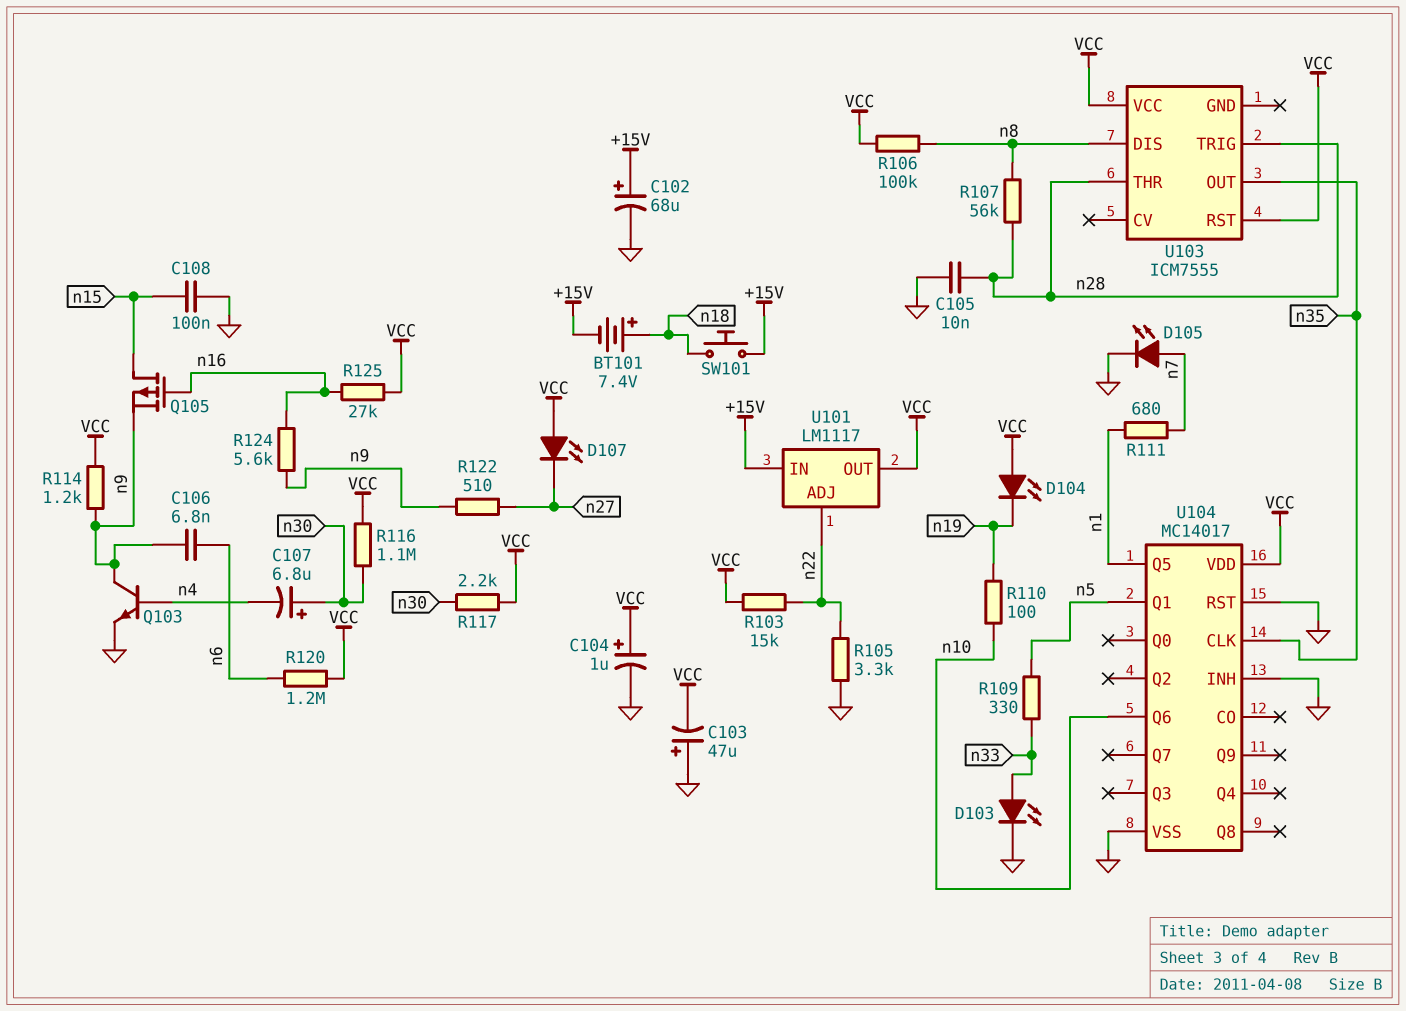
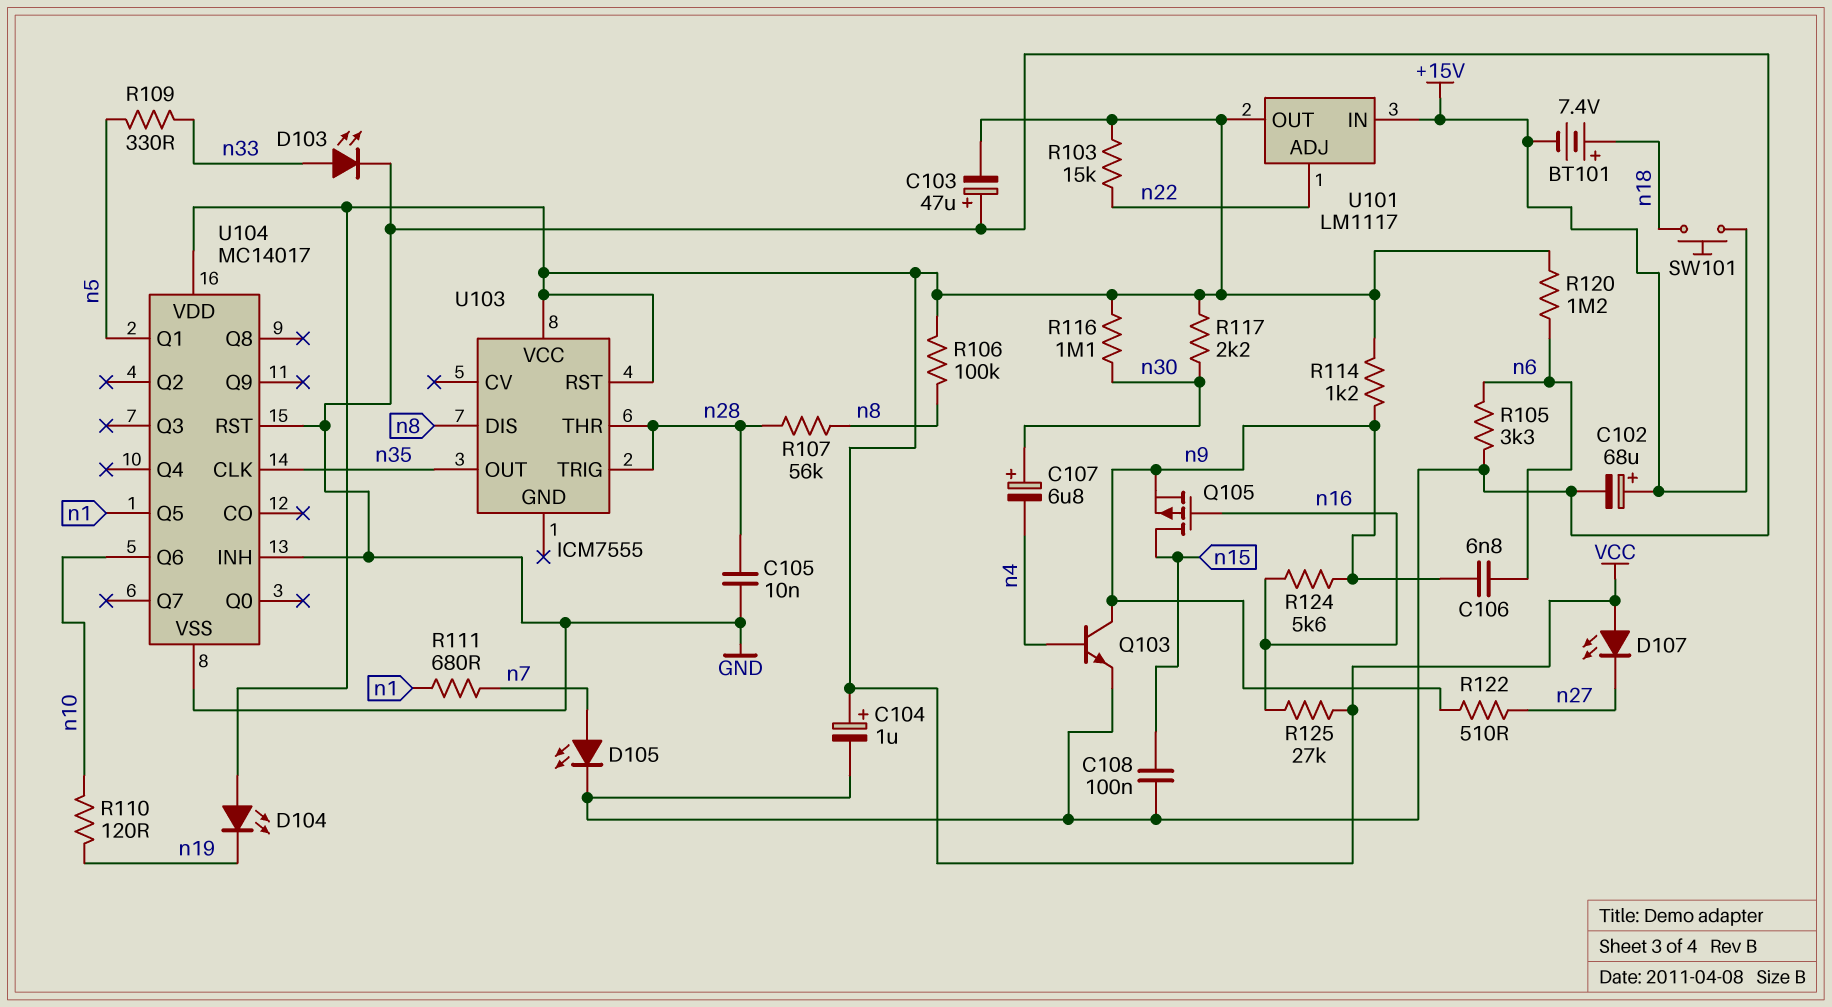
R105: 3.3k (GND, n22) -> 3.3k (GND, n6)
R110: 100 (n10, n19) -> 120 (n10, n19)

